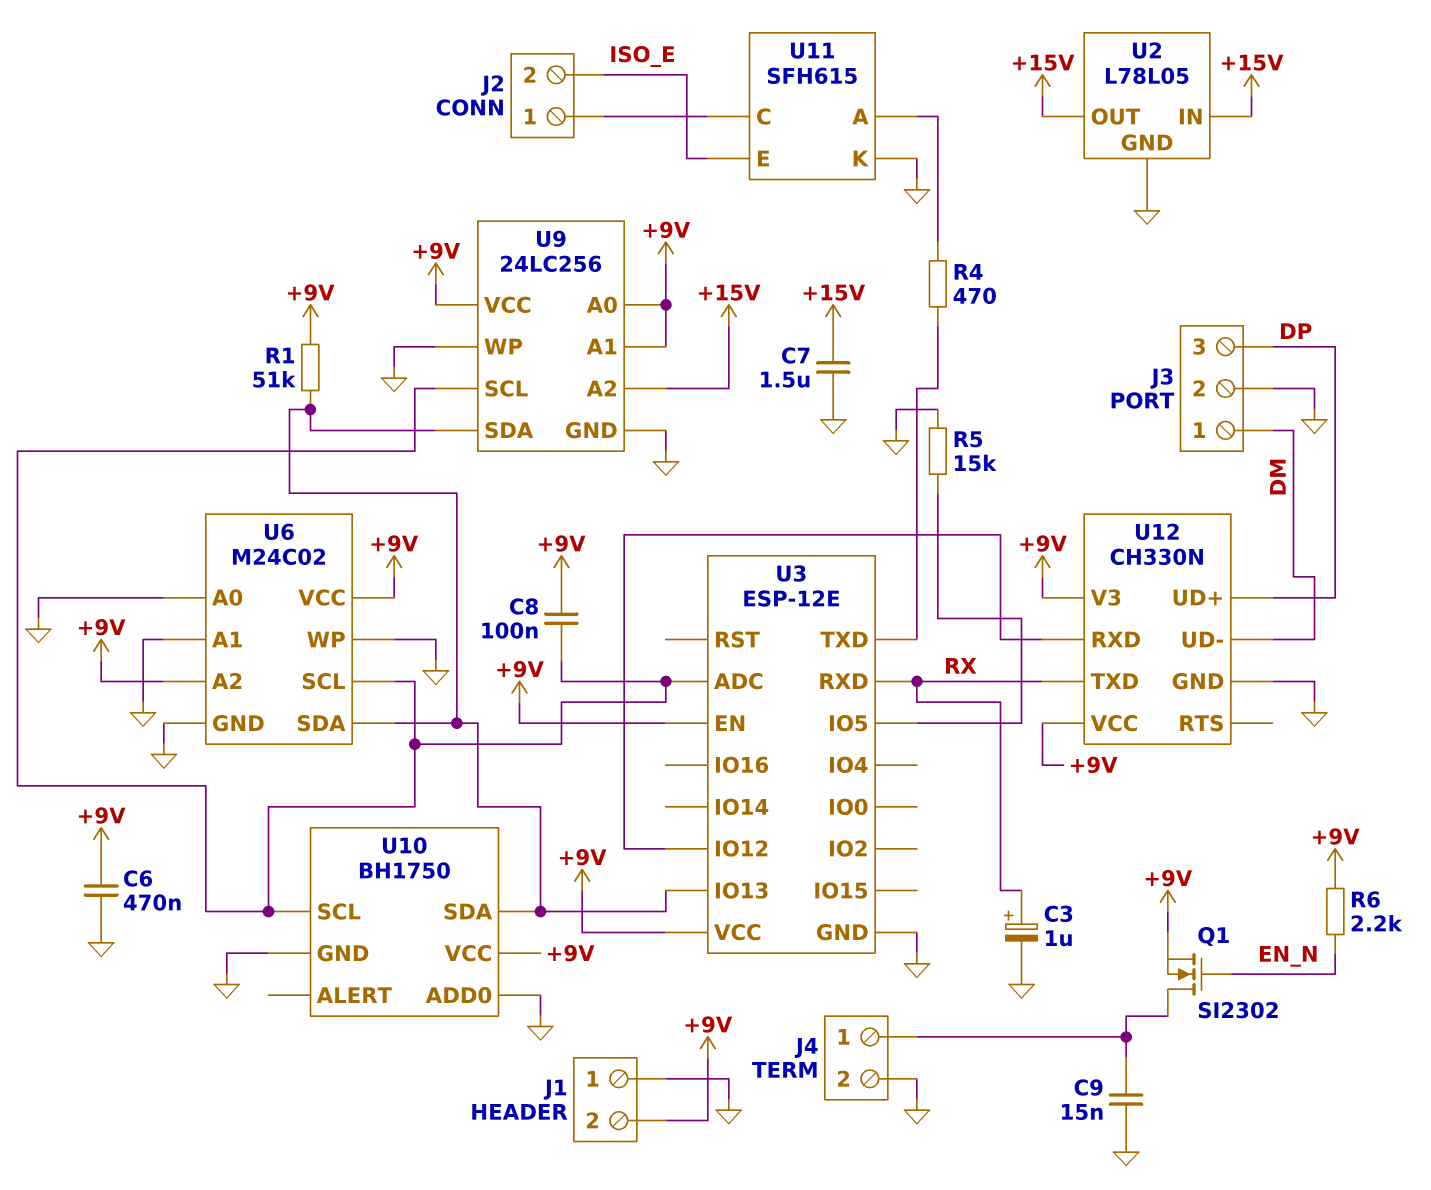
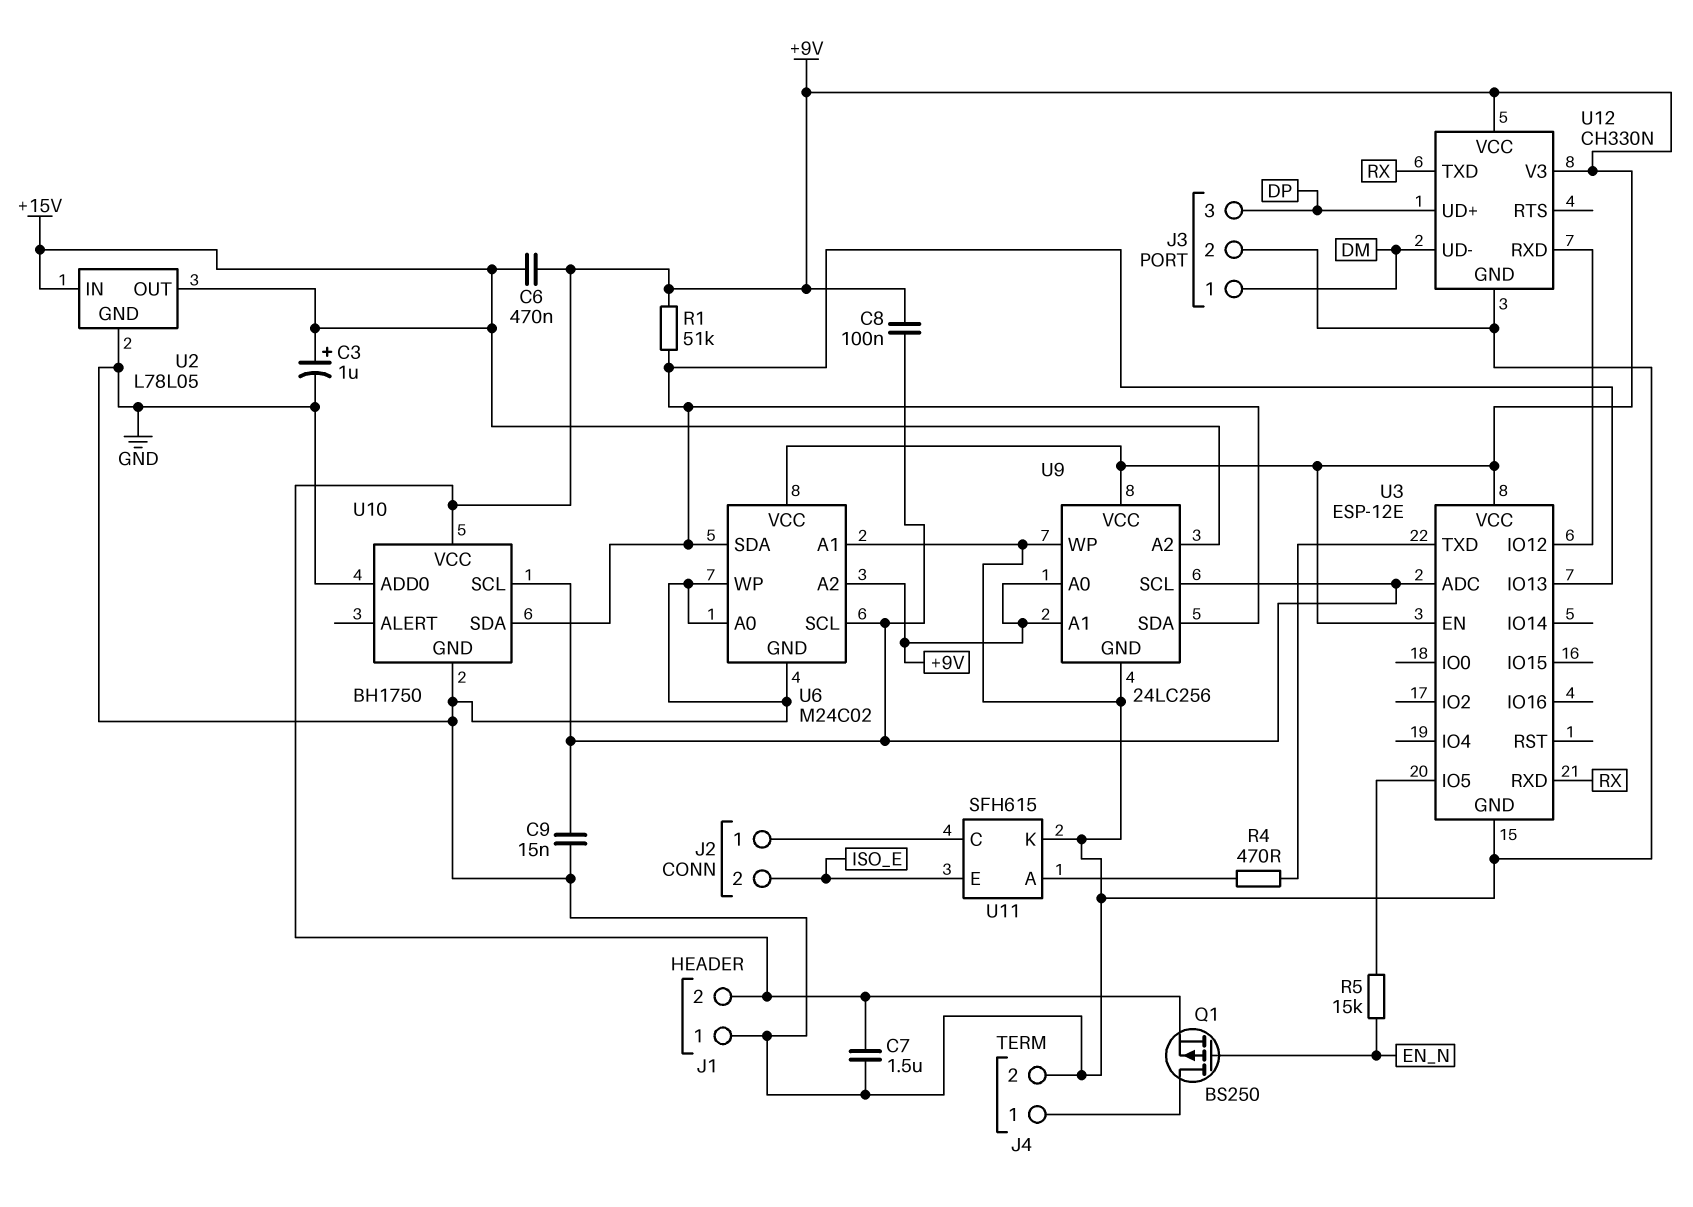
C3: 1uF (plus RX, minus GND) -> 1uF (plus +15V, minus GND)
C6: 470nF (+9V, GND) -> 470nF (+9V, +15V)
C7: 1.5uF (+15V, GND) -> 1.5uF (+9V, GND)
C9: 15nF (GND, J4/1) -> 15nF (GND, U3/ADC)
Q1: NMOS SI2302 (G EN_N, D J4/1, S +9V) -> PMOS BS250 (G EN_N, D J4/1, S +9V)
R5: 15k (GND, U3/IO5) -> 15k (EN_N, U3/IO5)
R6: 2.2k (+9V, EN_N) -> none

